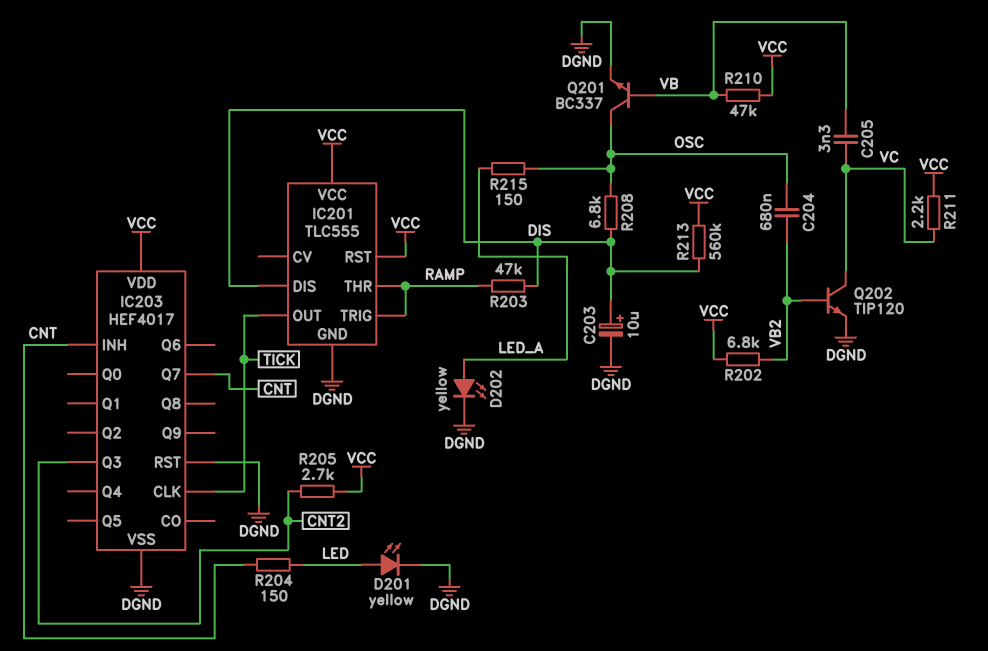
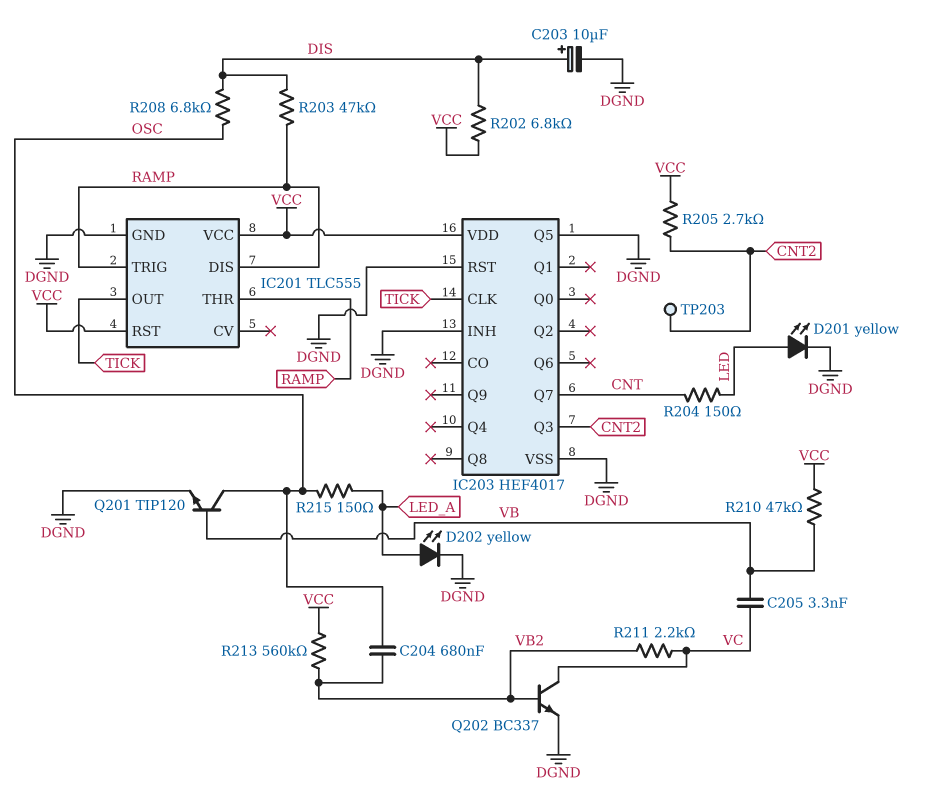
IC201 pin DIS: DIS -> RAMP
IC203 pin INH: CNT -> DGND
IC203 pin Q5: none -> DGND
Q201: NPN BC337 (B VB, C OSC, E DGND) -> NPN TIP120 (B VB, C OSC, E DGND)
Q202: NPN TIP120 (B VB2, C VC, E DGND) -> NPN BC337 (B VB2, C VC, E DGND)
R202: 6.8k (VB2, VCC) -> 6.8k (DIS, VCC)
R211: 2.2k (VC, VCC) -> 2.2k (VB2, VC)
R213: 560k (DIS, VCC) -> 560k (VB2, VCC)
TP203: none -> test point (CNT2)

